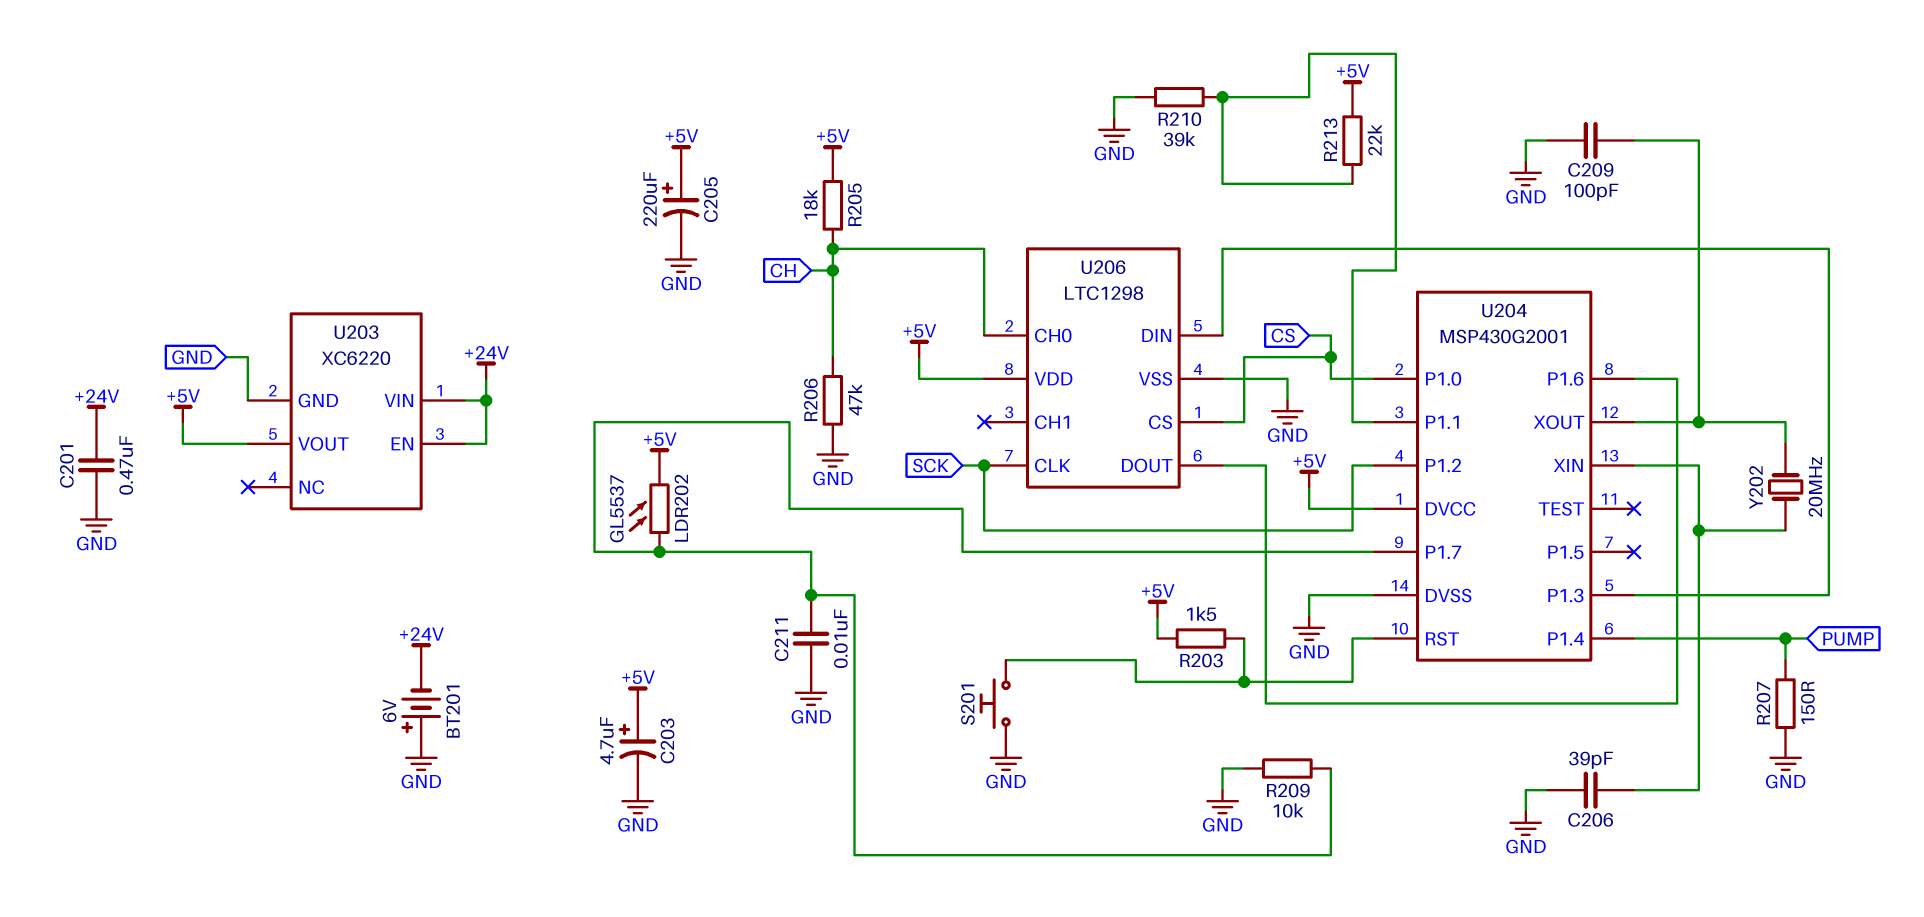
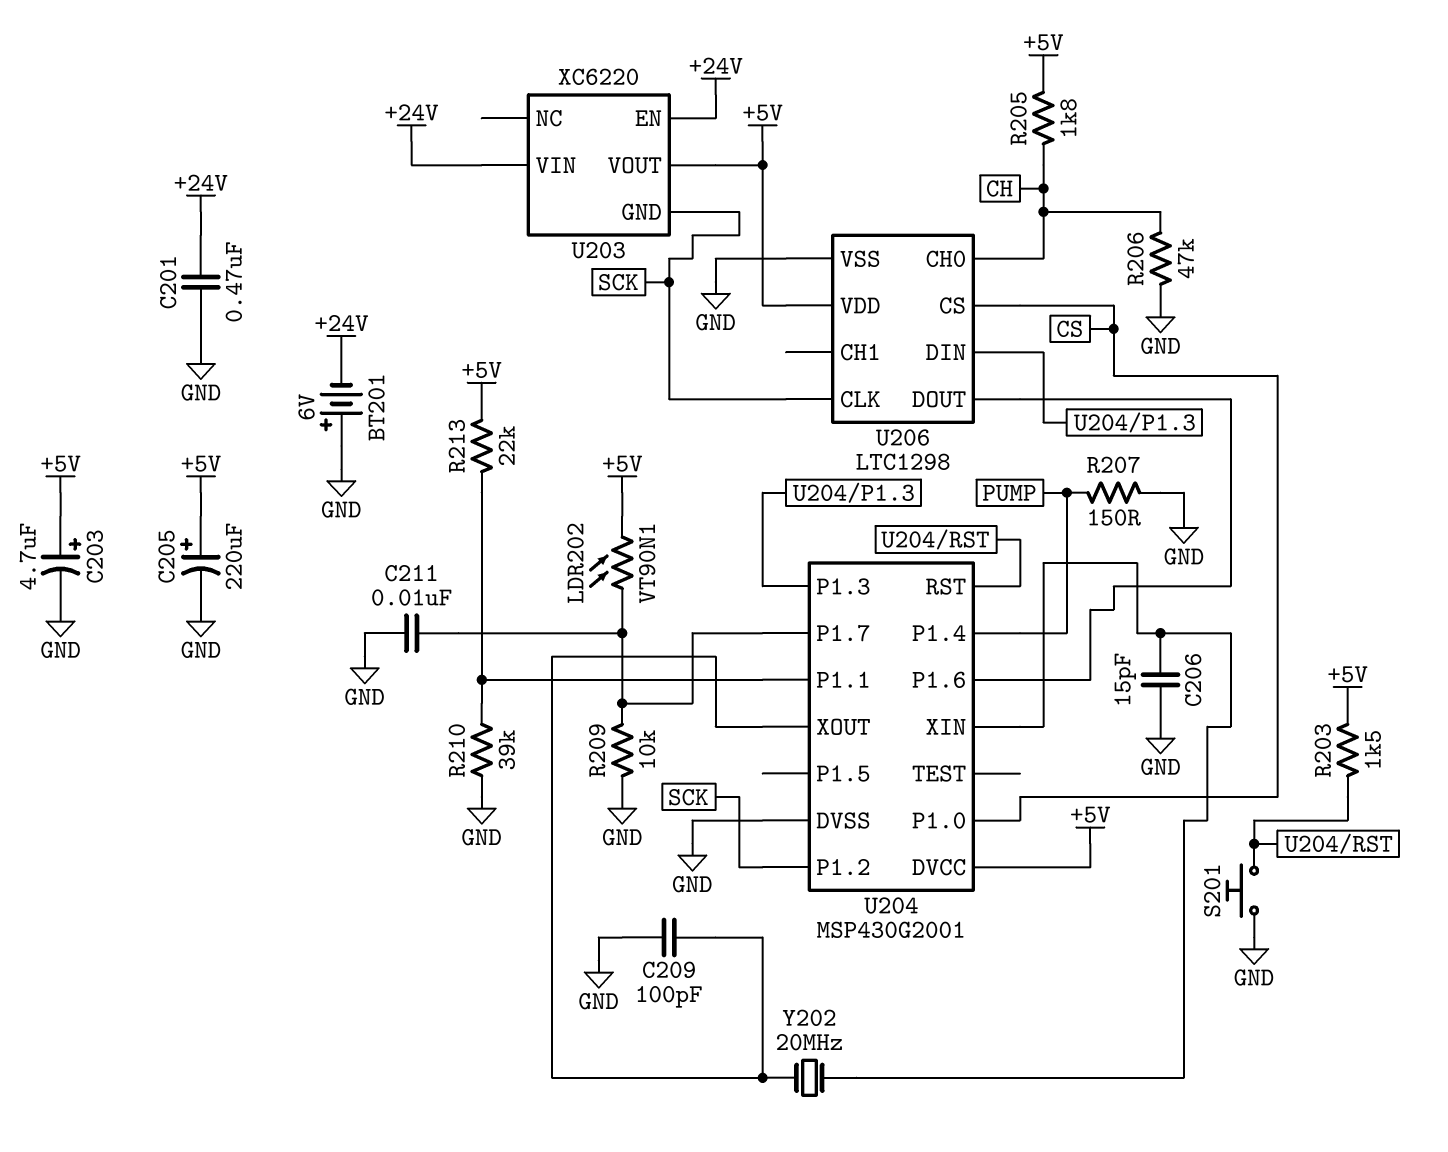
C206: 39pF (GND, U204/XIN) -> 15pF (GND, U204/XIN)
LDR202: GL5537 (+5V, U204/P1.7) -> VT90N1 (+5V, U204/P1.7)
R205: 18k (+5V, CH) -> 1.8k (+5V, CH)
U203 pin GND: GND -> SCK

